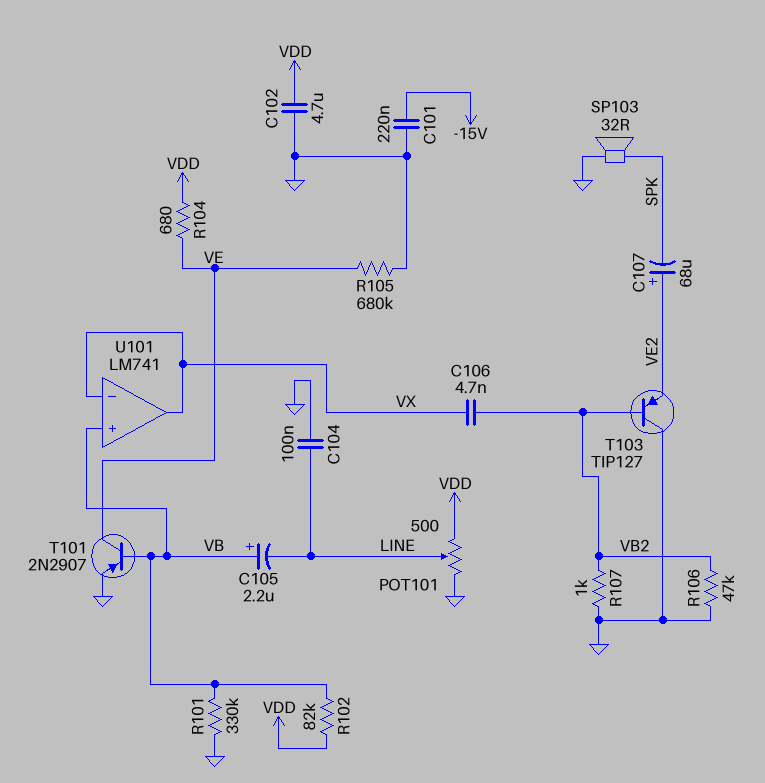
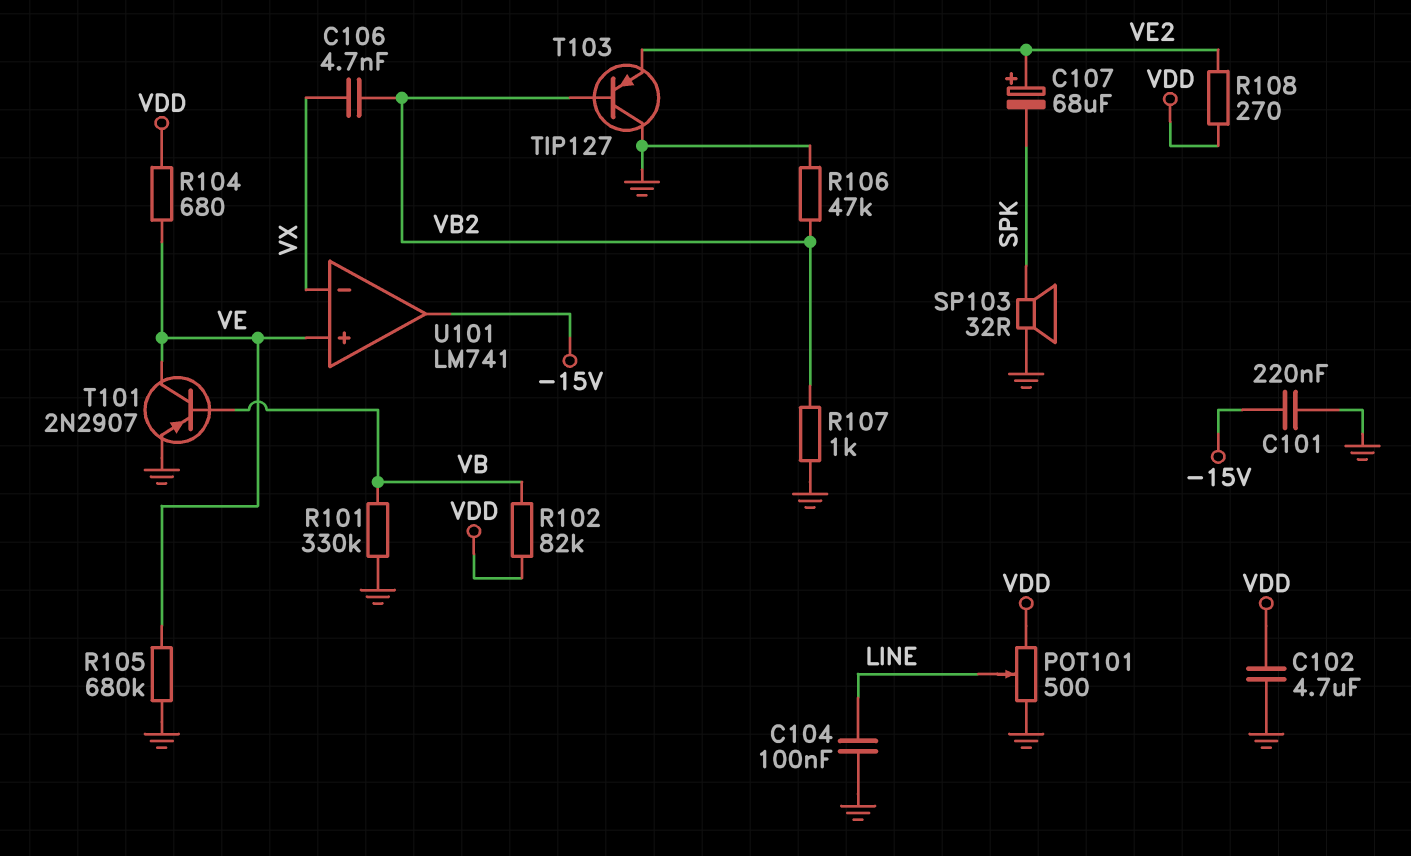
C105: 2.2uF (plus VB, minus LINE) -> none
R108: none -> 270 (VDD, VE2)
U101 pin in+: VB -> VE
U101 pin out: VX -> -15V

